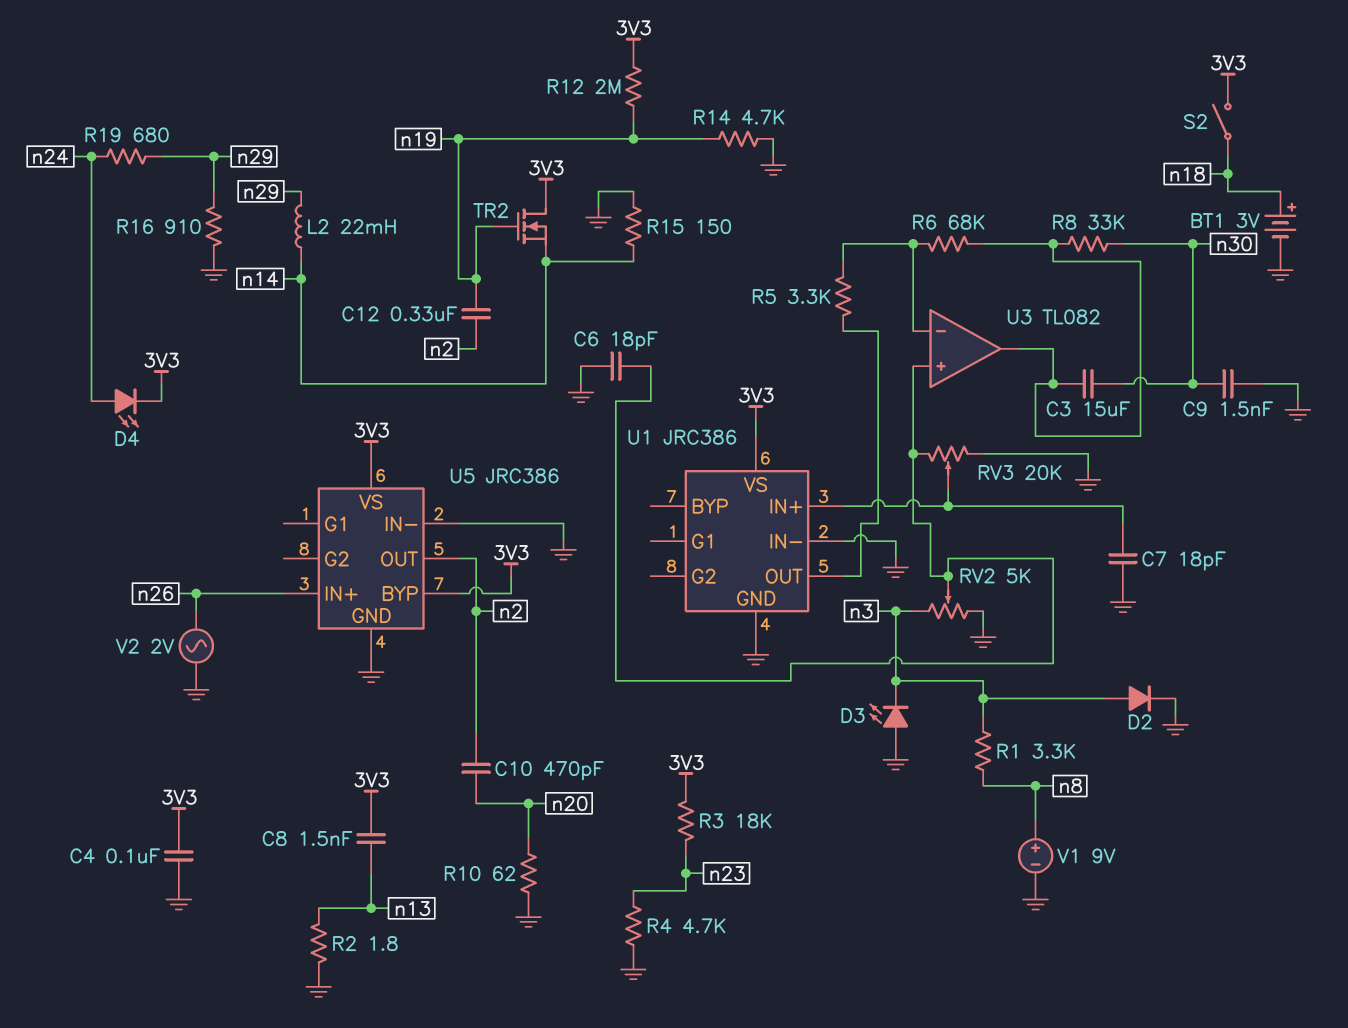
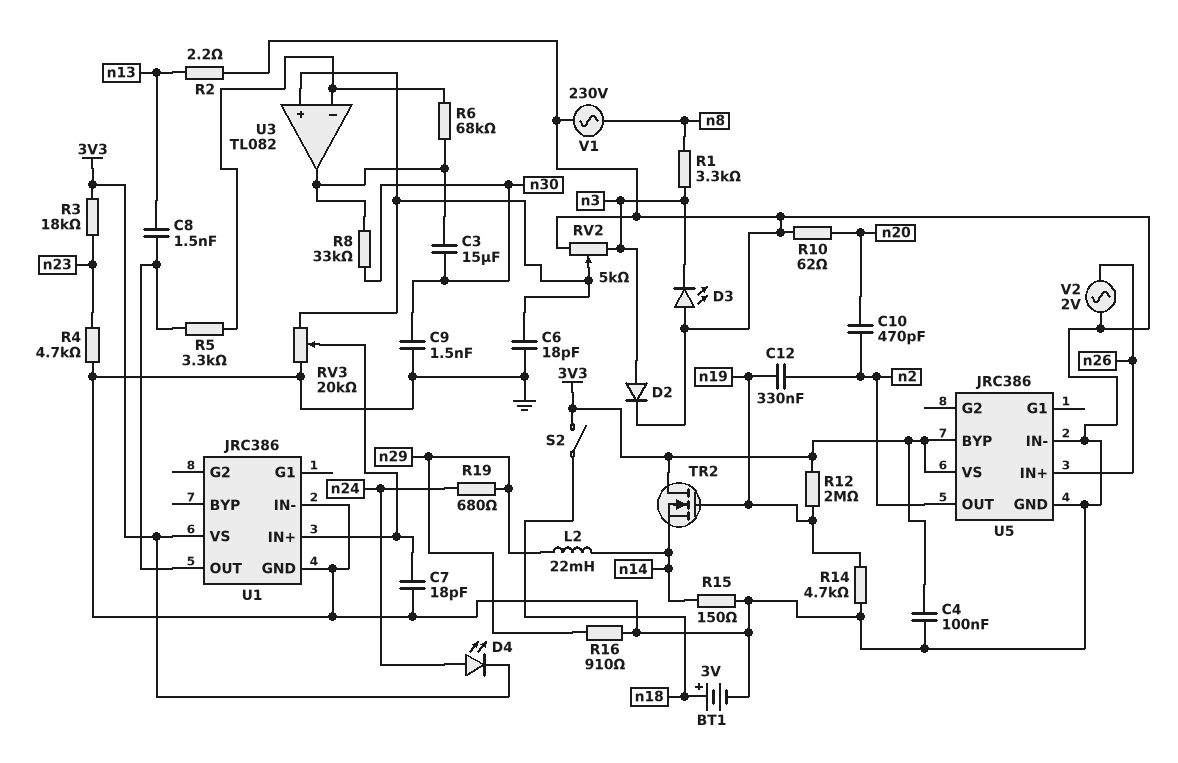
C8: 1.5nF (3V3, n13) -> 1.5nF (U1/OUT, n13)
R2: 1.8 (GND, n13) -> 2.2 (GND, n13)
V1: 9V (plus n8, minus GND) -> AC 230V (GND, n8)

